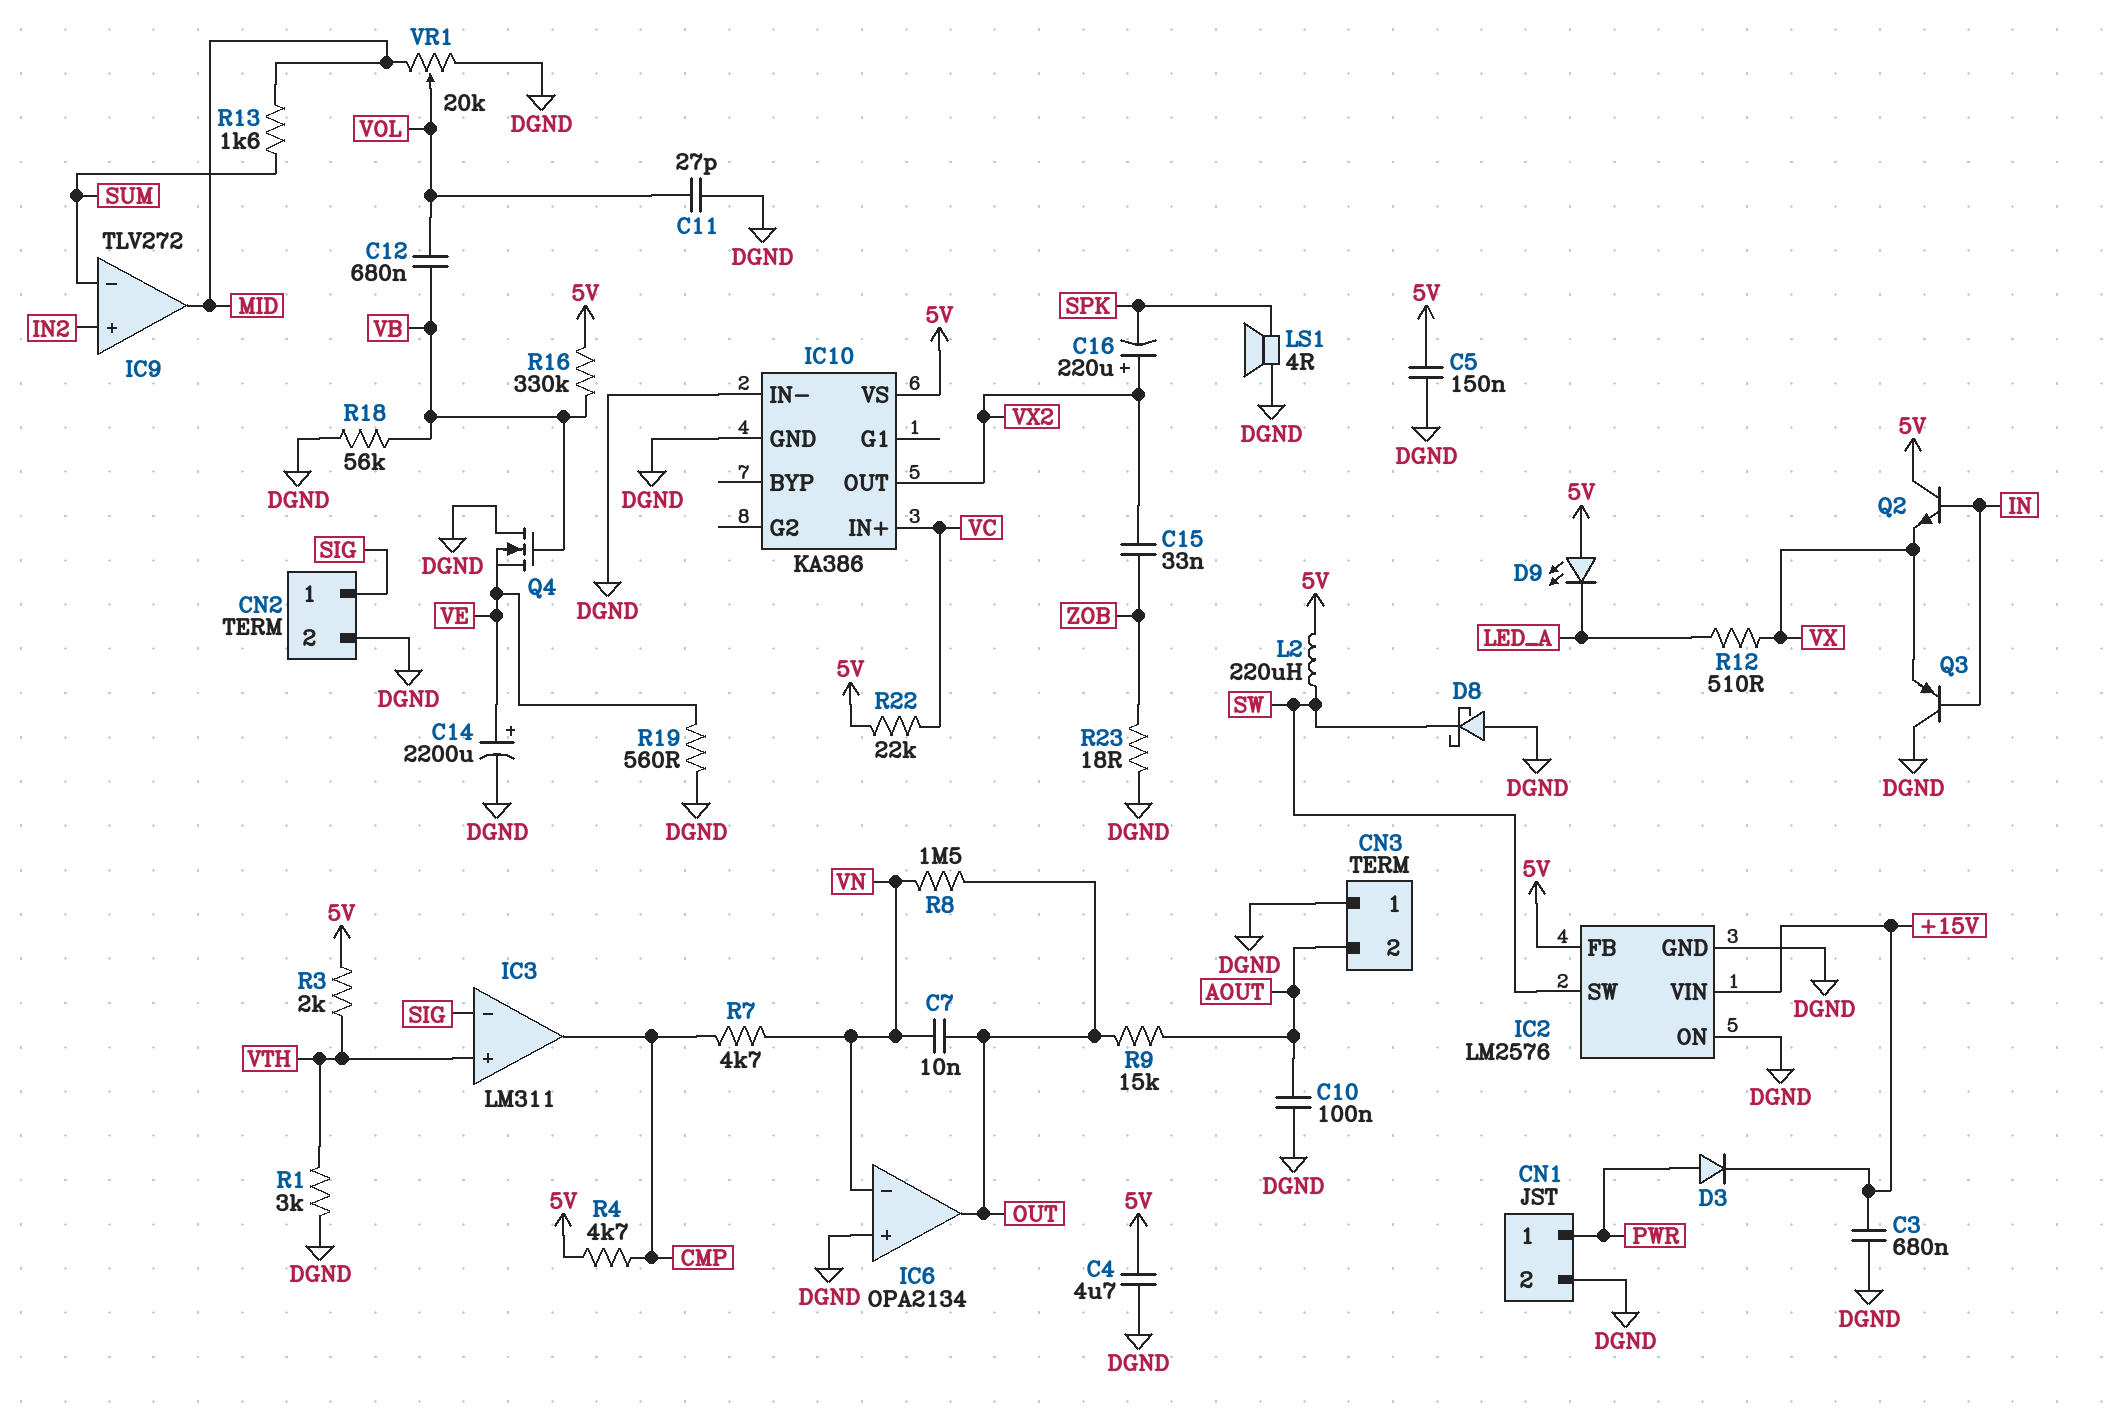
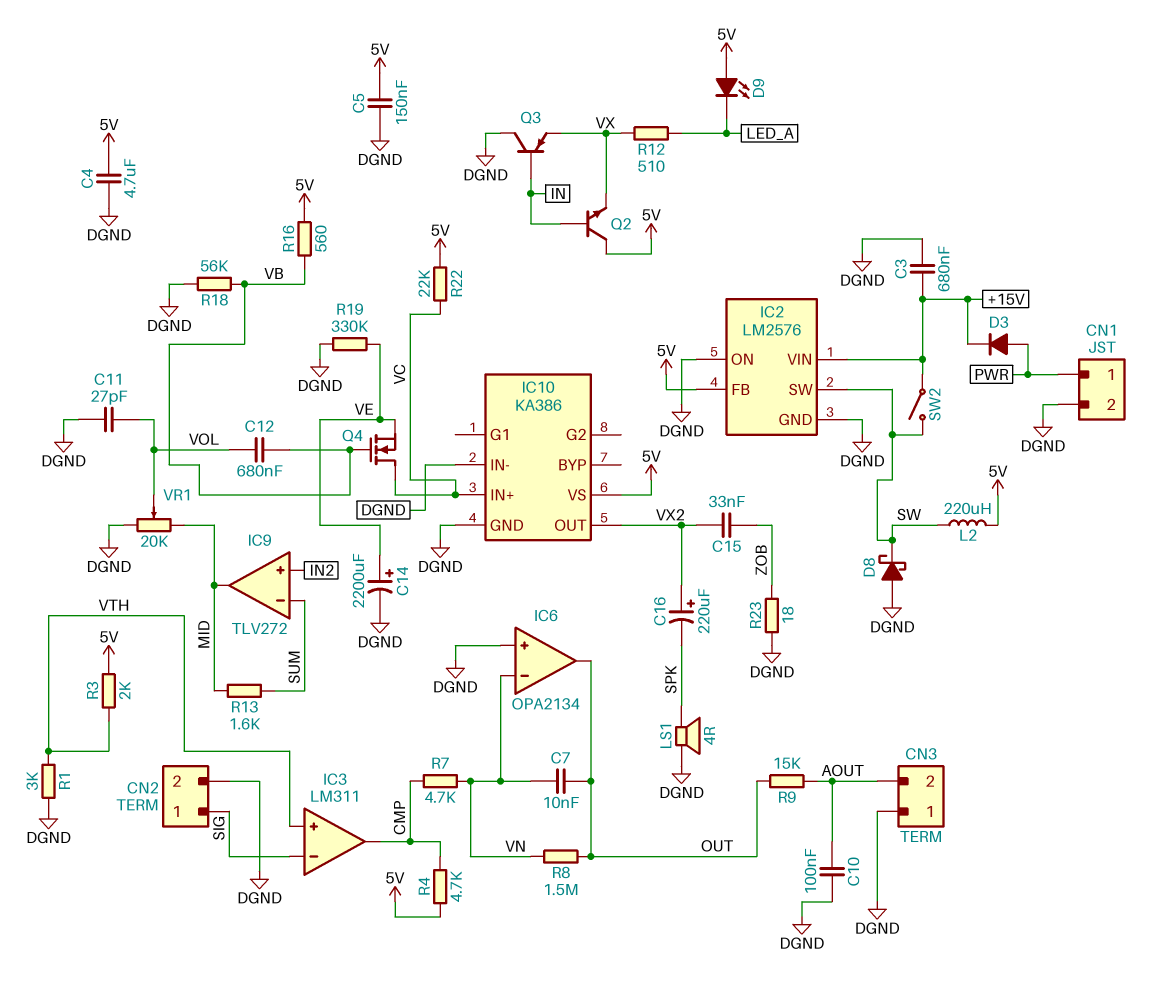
Q4: NMOS (G VB, D DGND, S VE) -> NMOS (G VB, D VC, S VE)
R16: 330k (5V, VB) -> 560 (5V, VB)
R19: 560 (DGND, VE) -> 330k (DGND, VE)
SW2: none -> switch (+15V, SW)

